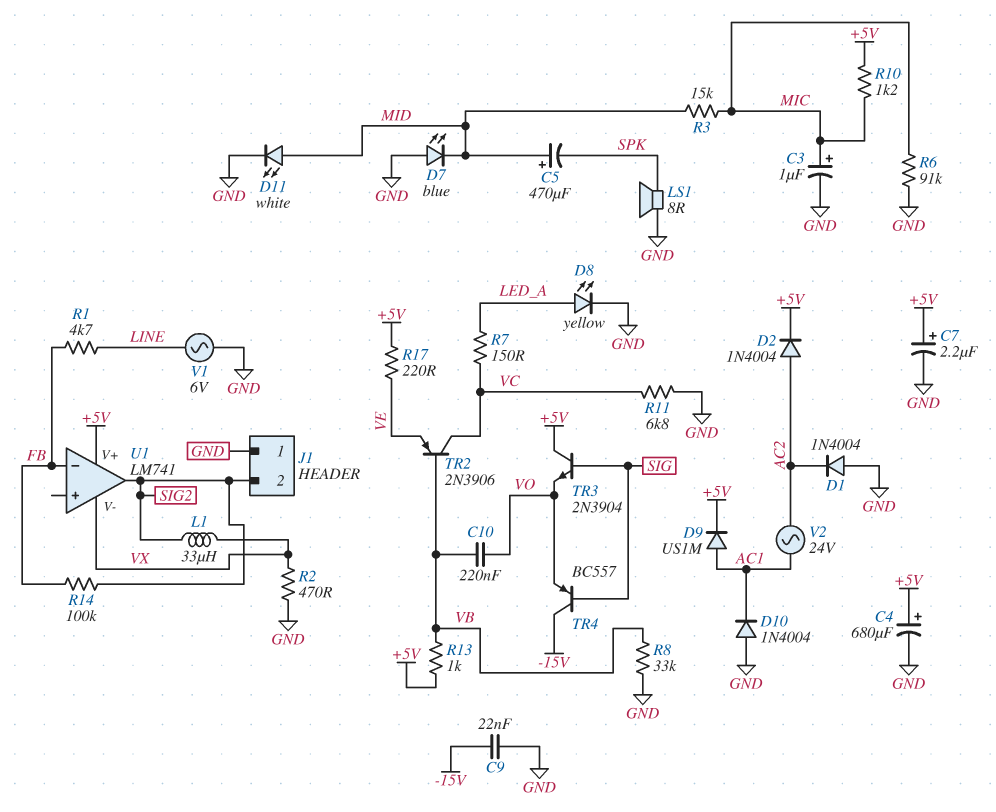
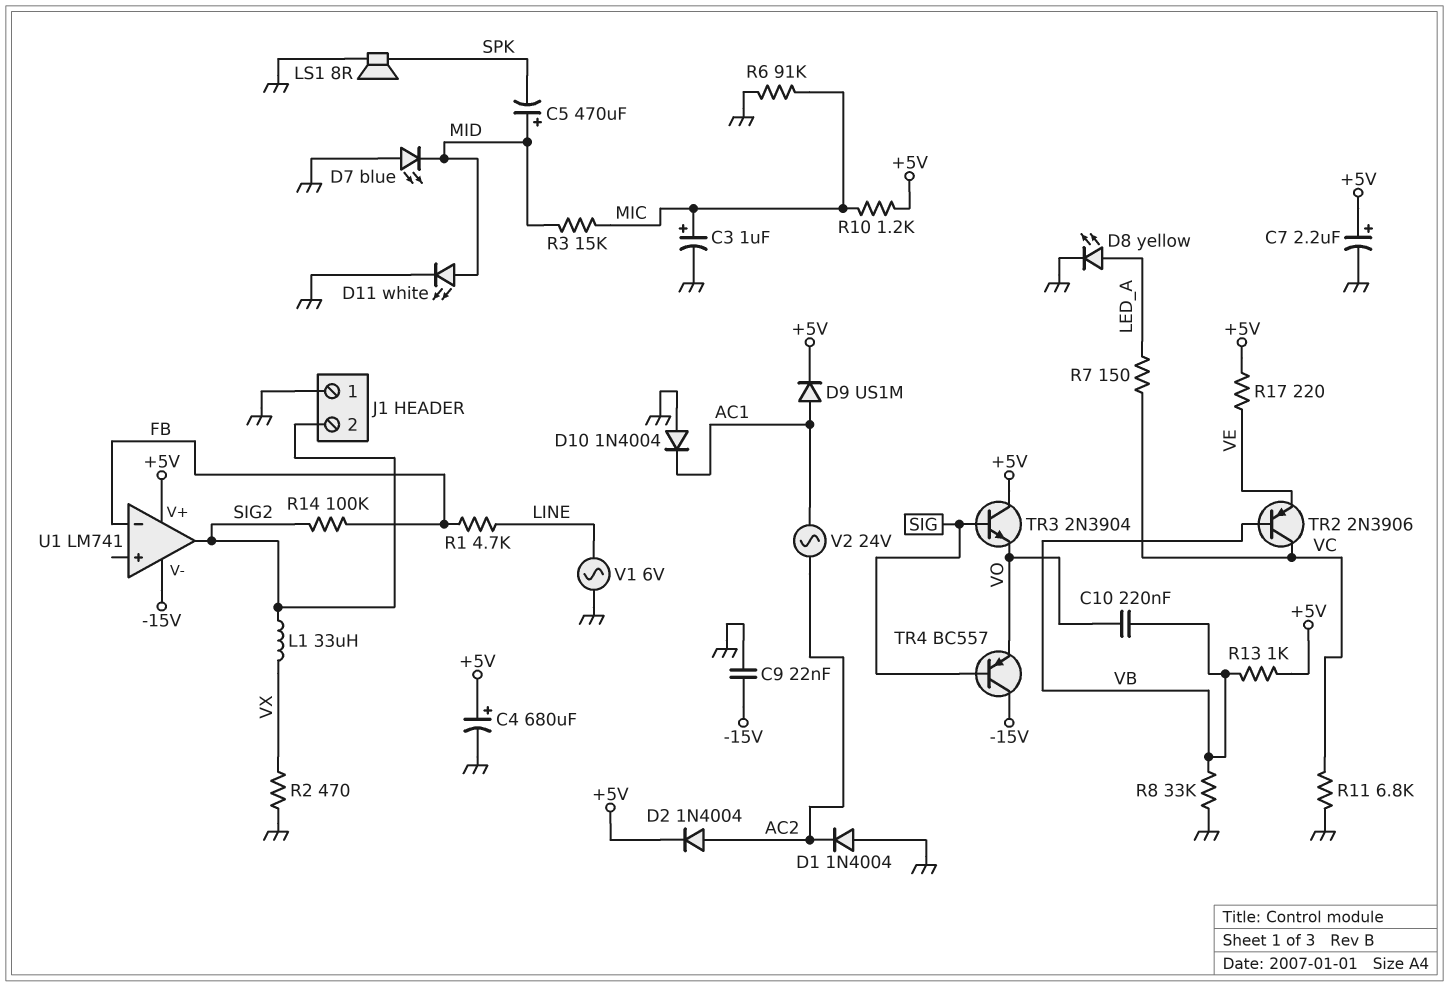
U1 pin V-: VX -> -15V

